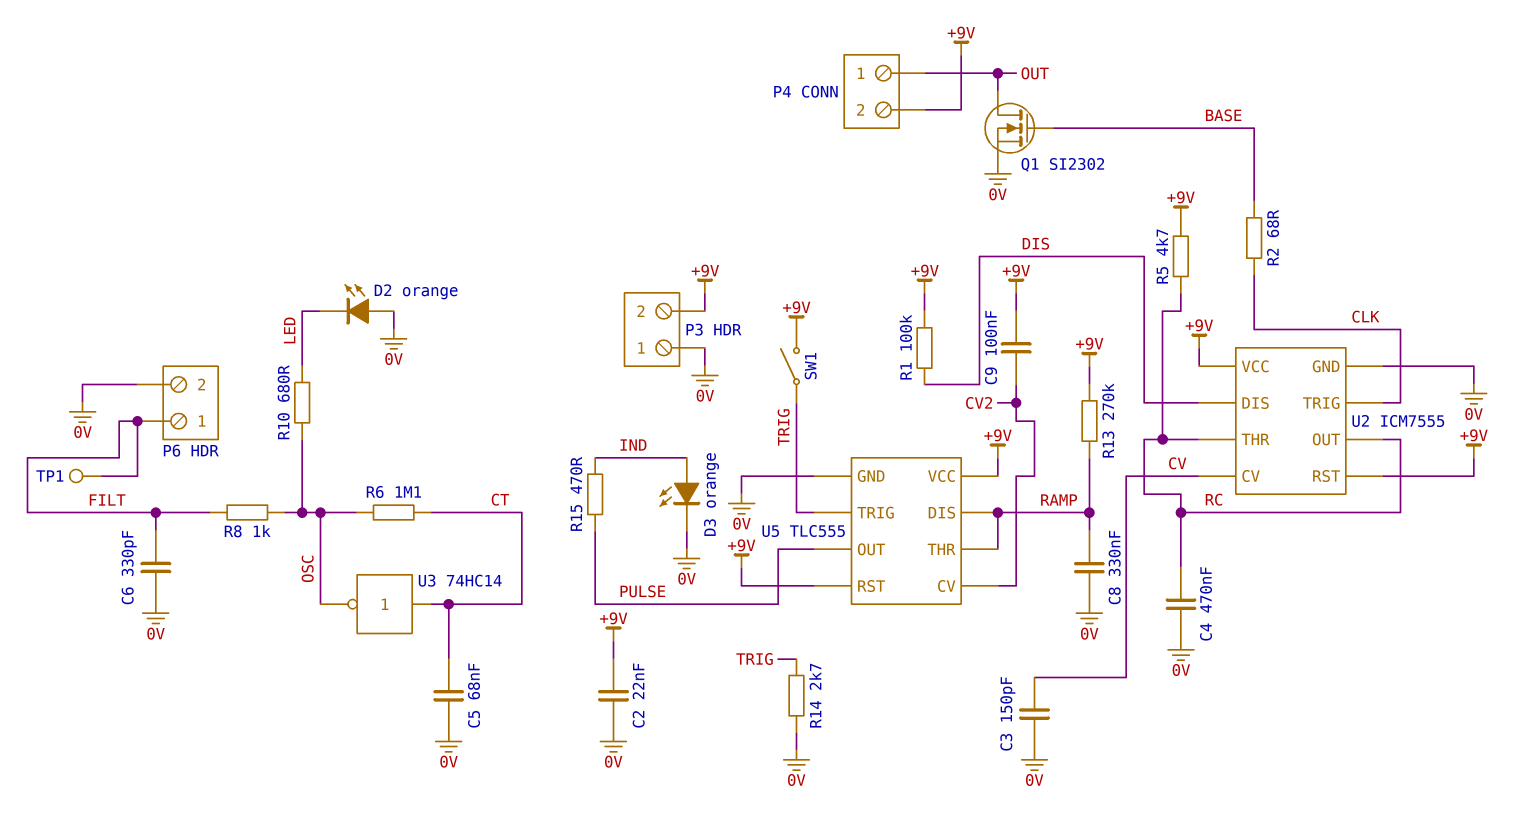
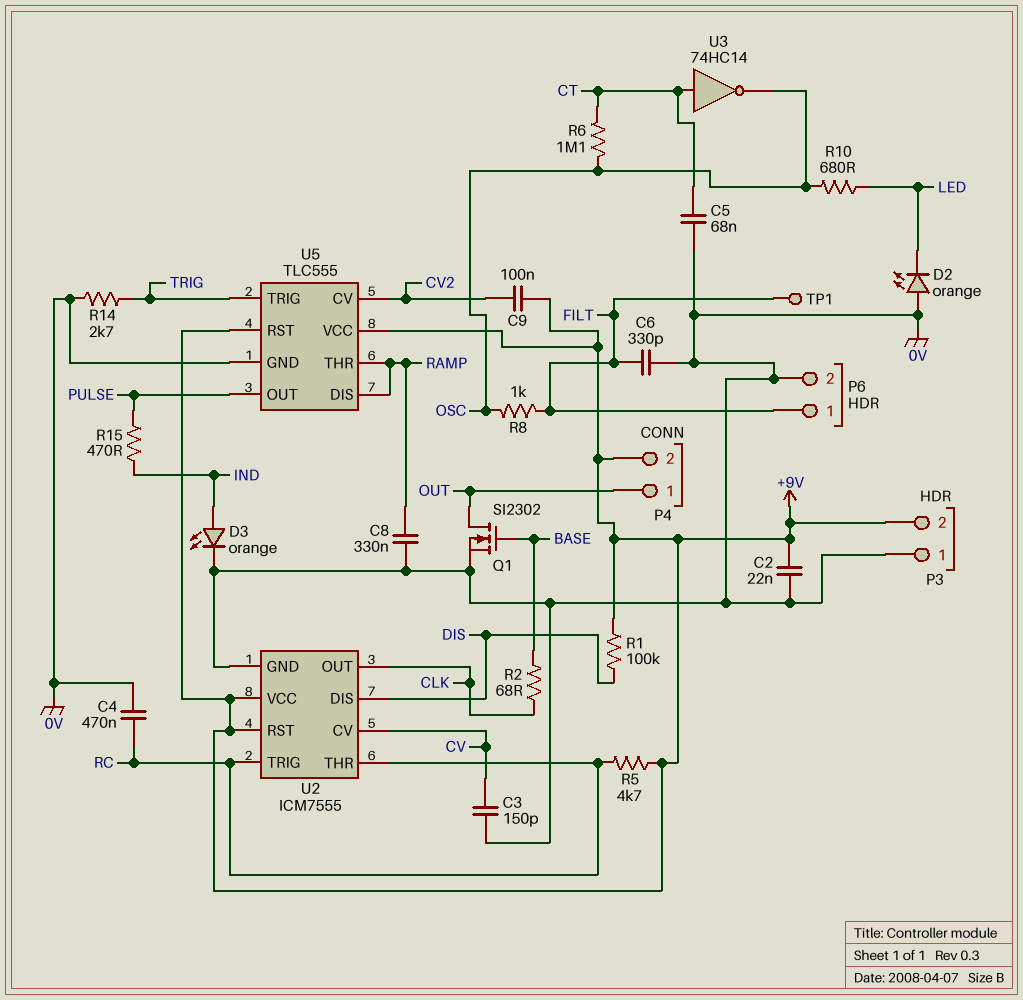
R13: 270k (+9V, RAMP) -> none
SW1: switch (+9V, TRIG) -> none
U2 pin OUT: RC -> CLK
U2 pin TRIG: CLK -> RC

